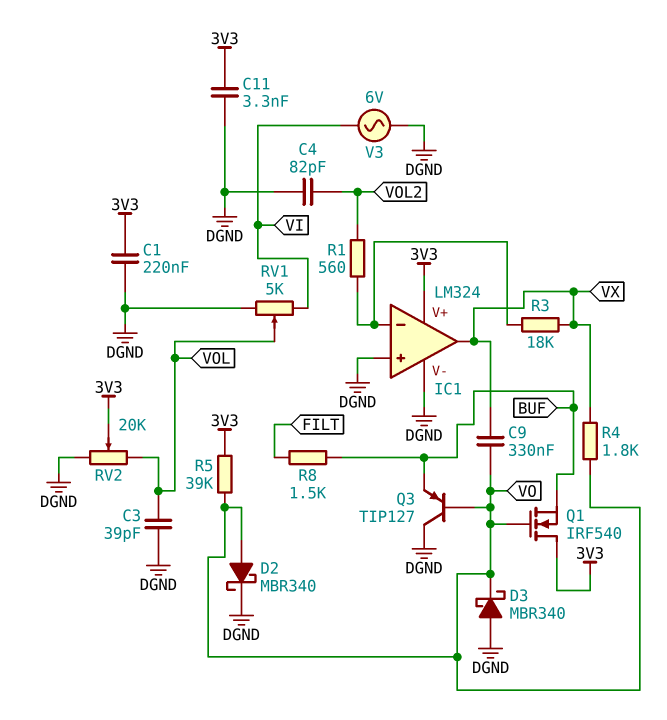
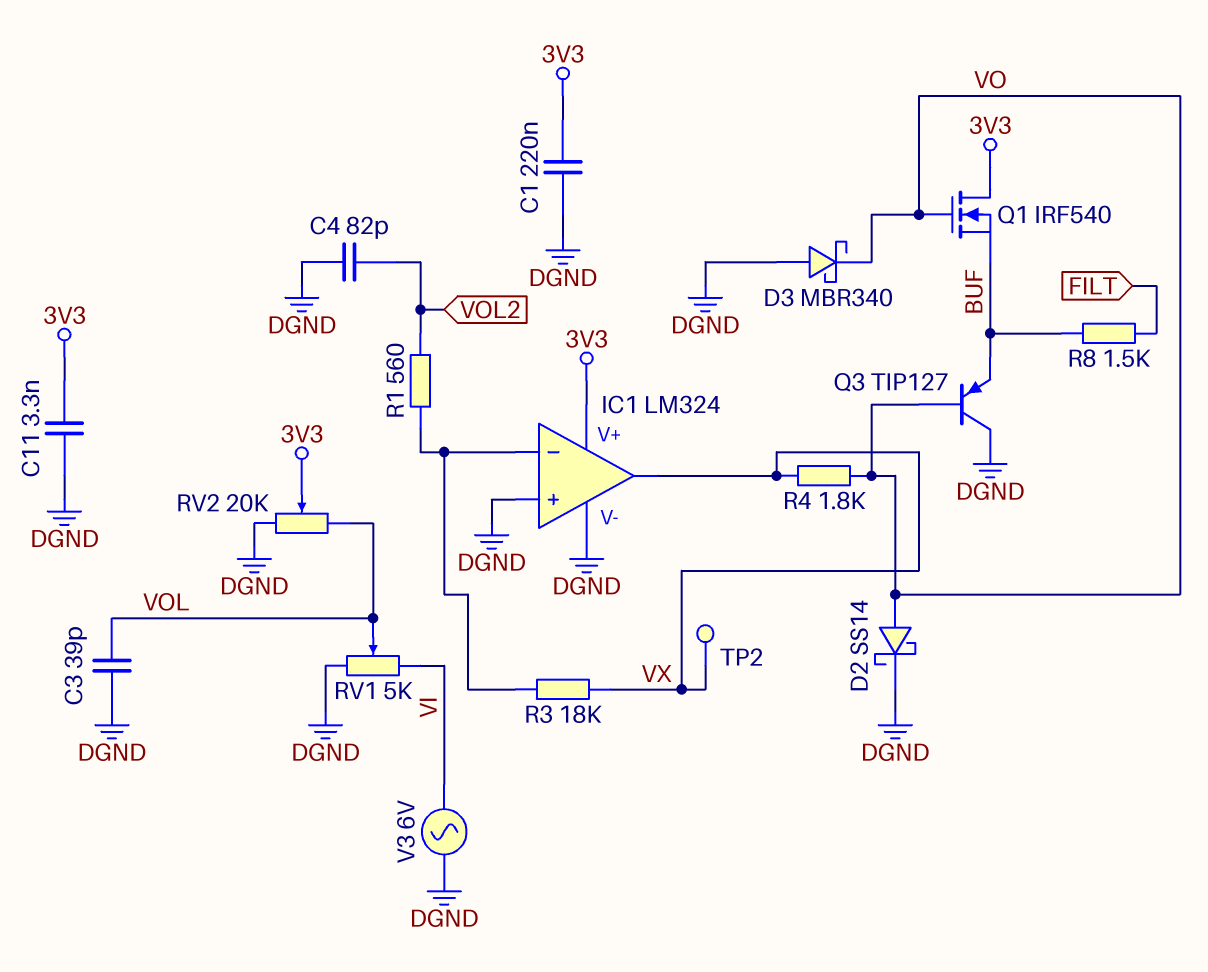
C9: 330nF (VO, VX) -> none
D2: schottky MBR340 (A VO, K DGND) -> schottky SS14 (A VO, K DGND)
R5: 39k (3V3, VO) -> none
TP2: none -> test point (VX)

